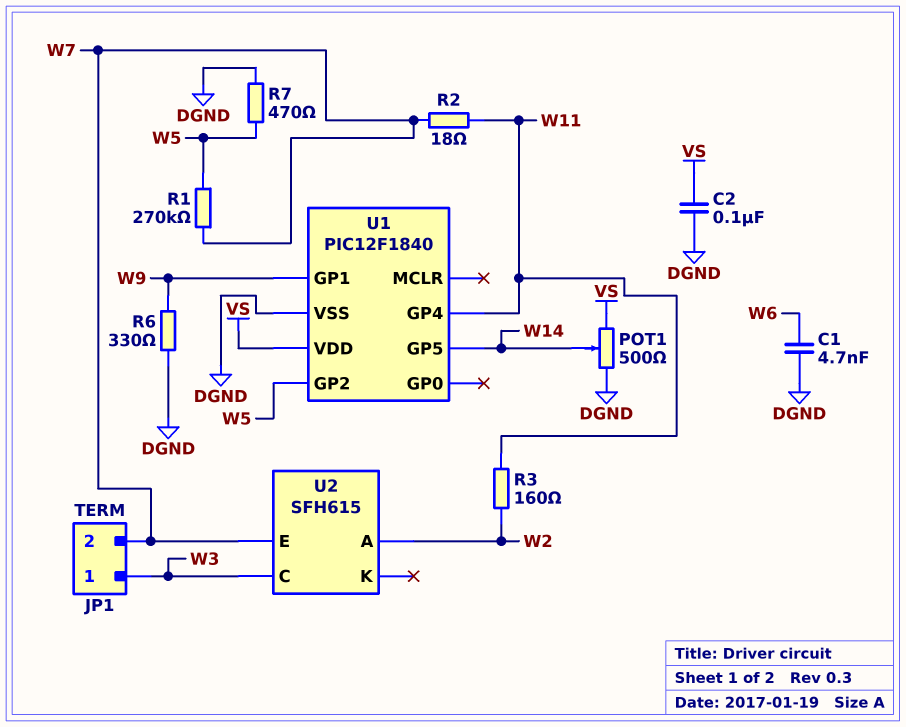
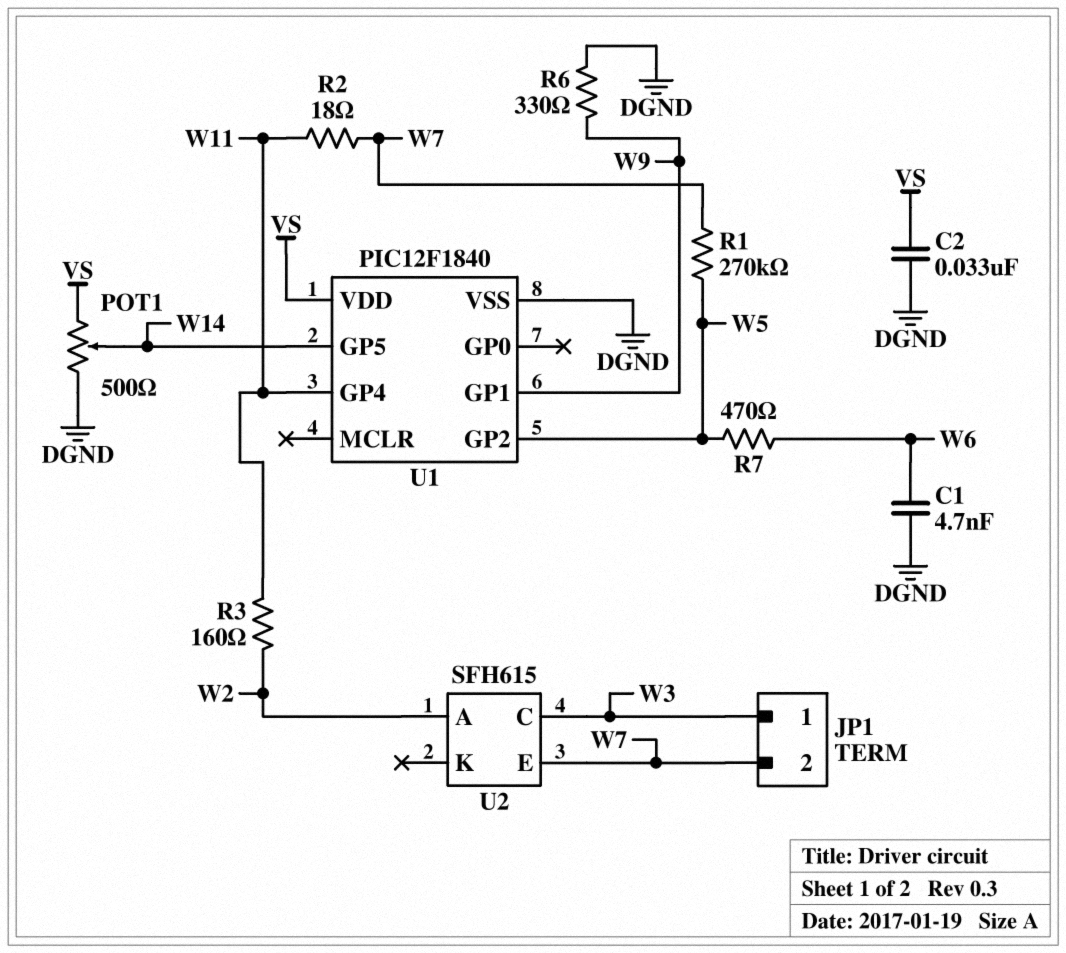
C2: 100nF (DGND, VS) -> 33nF (DGND, VS)
R7: 470 (DGND, W5) -> 470 (W5, W6)

